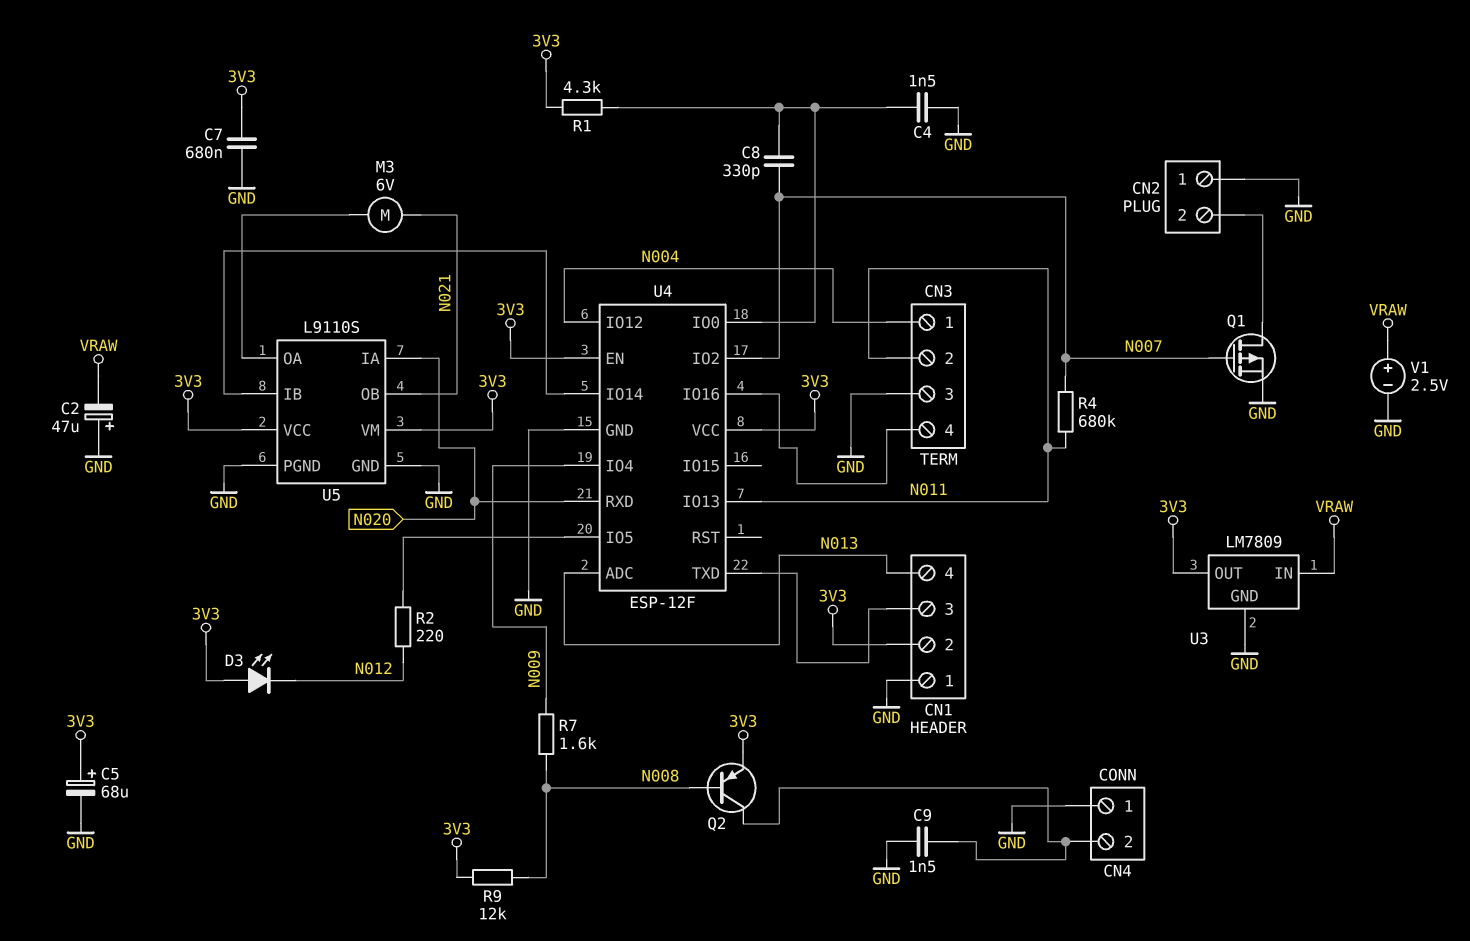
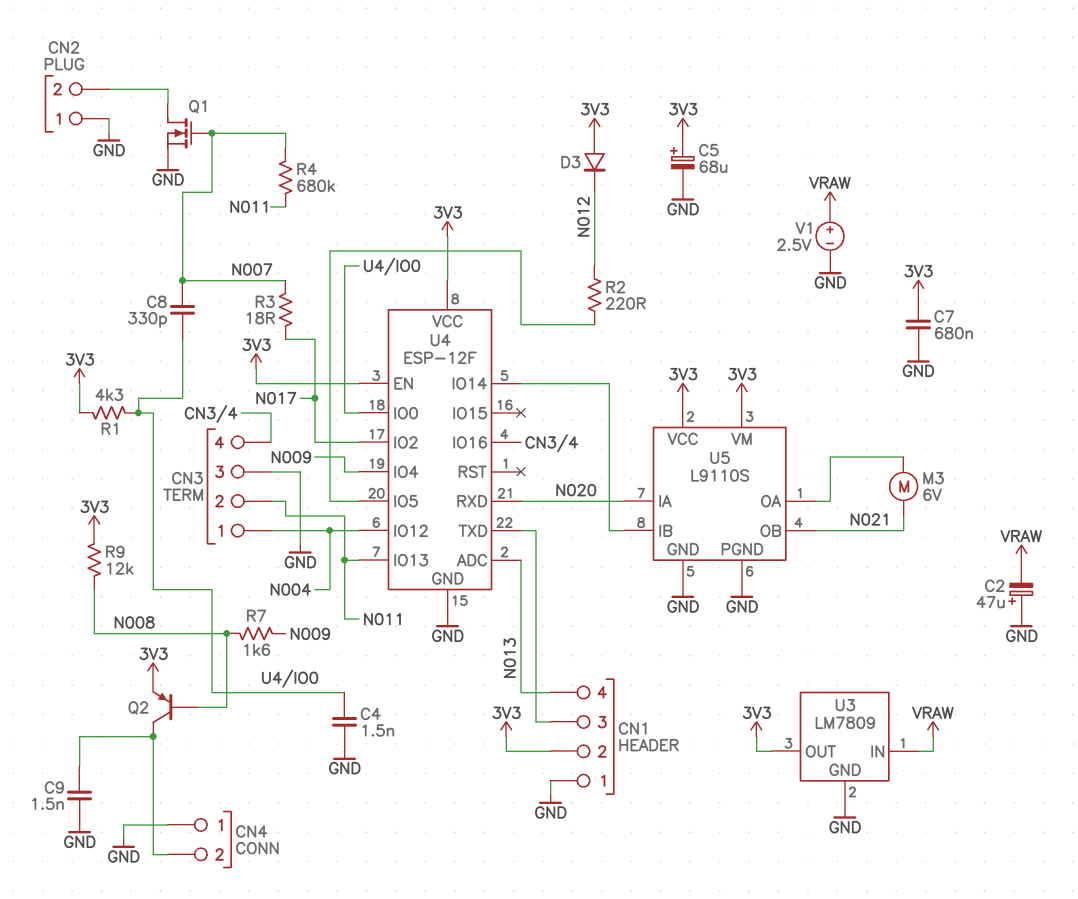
D3: LED (A 3V3, K N012) -> diode (A 3V3, K N012)
Q1: PMOS (G N007, D CN2/2, S GND) -> NMOS (G N007, D CN2/2, S GND)
R3: none -> 18 (N007, N017)
U4 pin IO2: N007 -> N017

